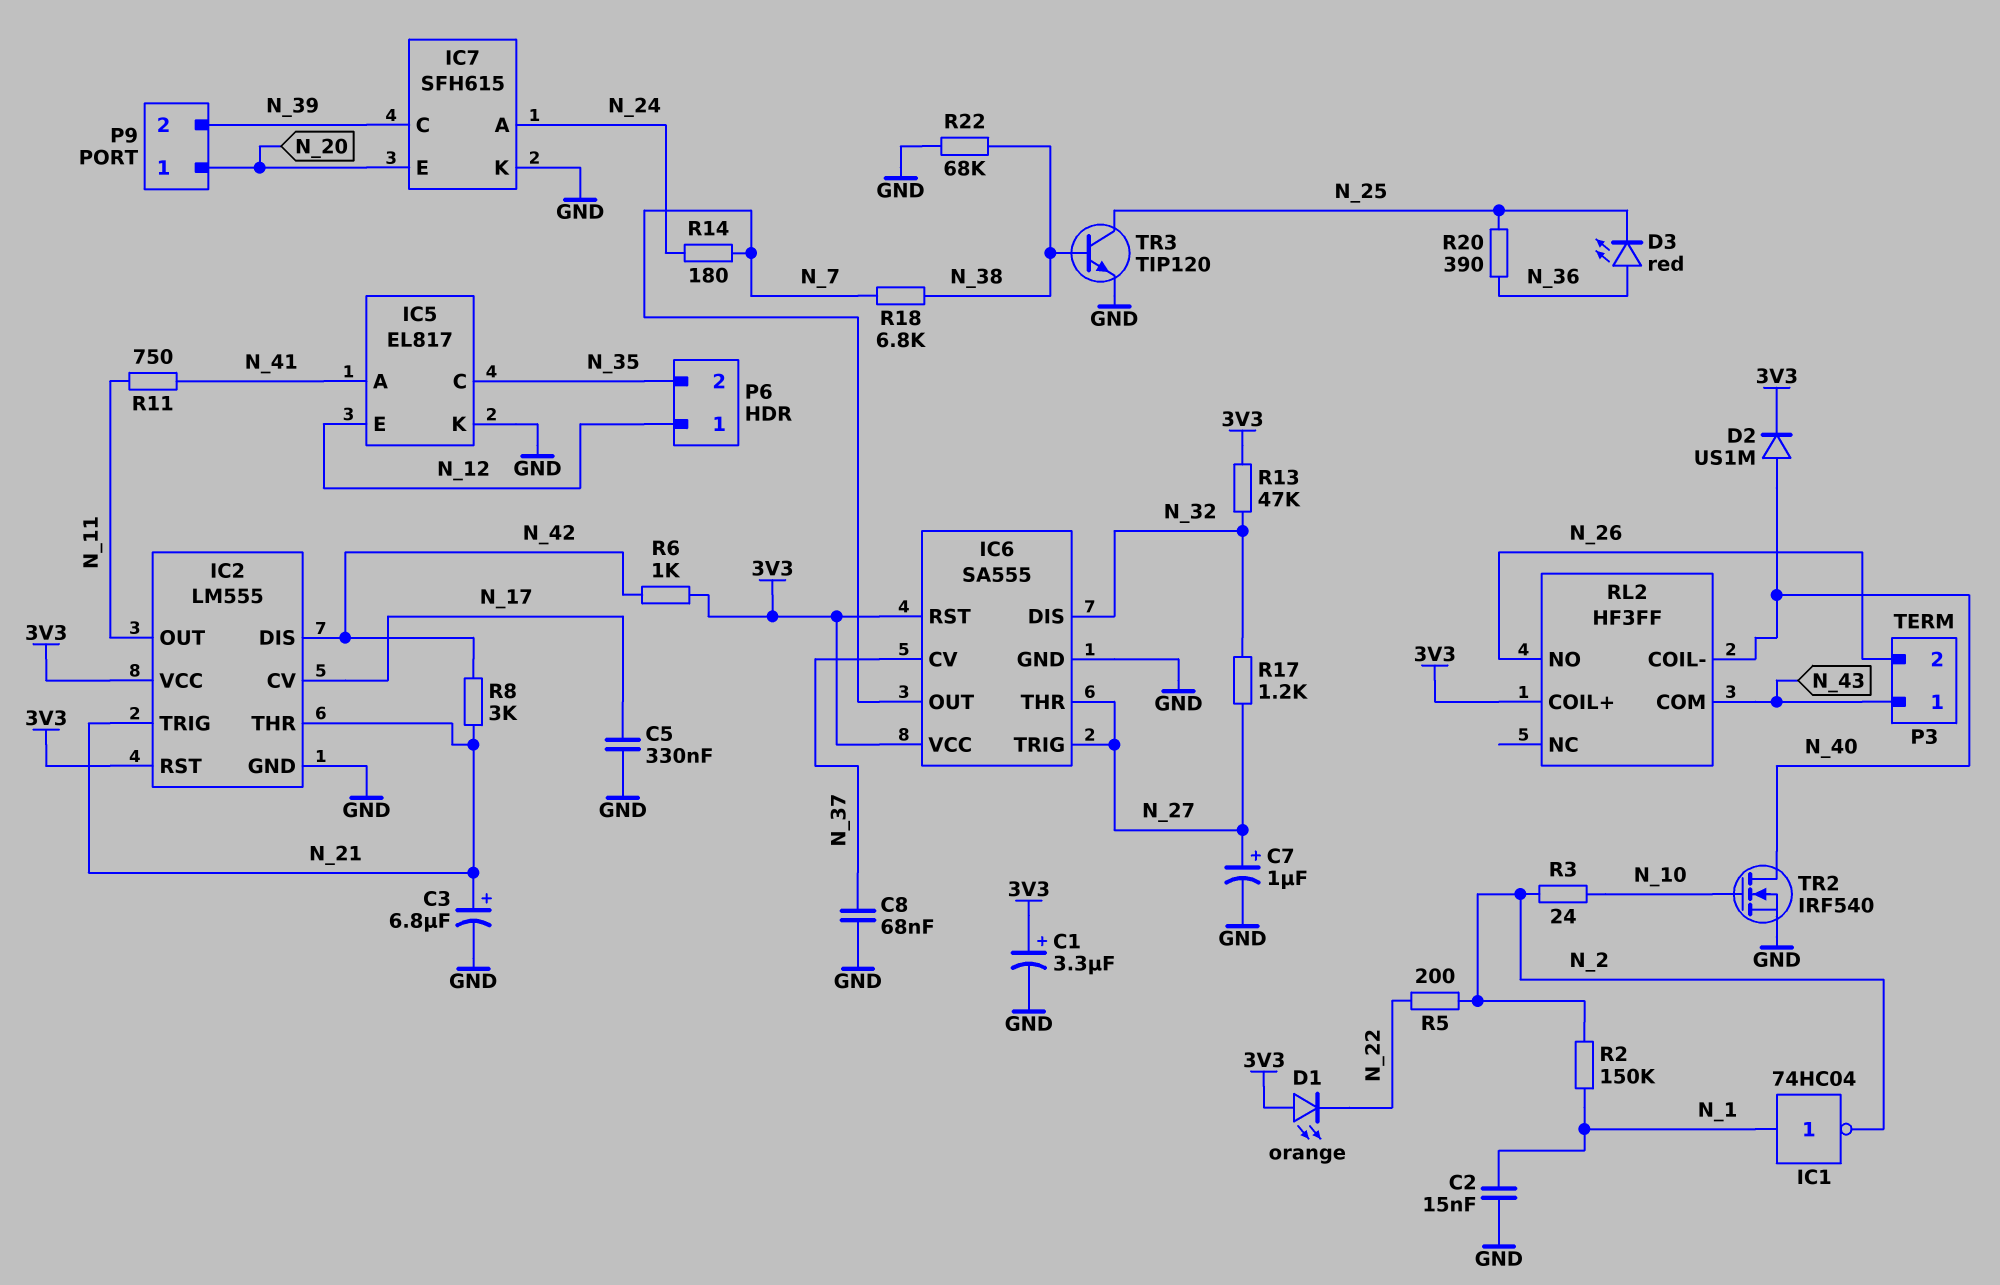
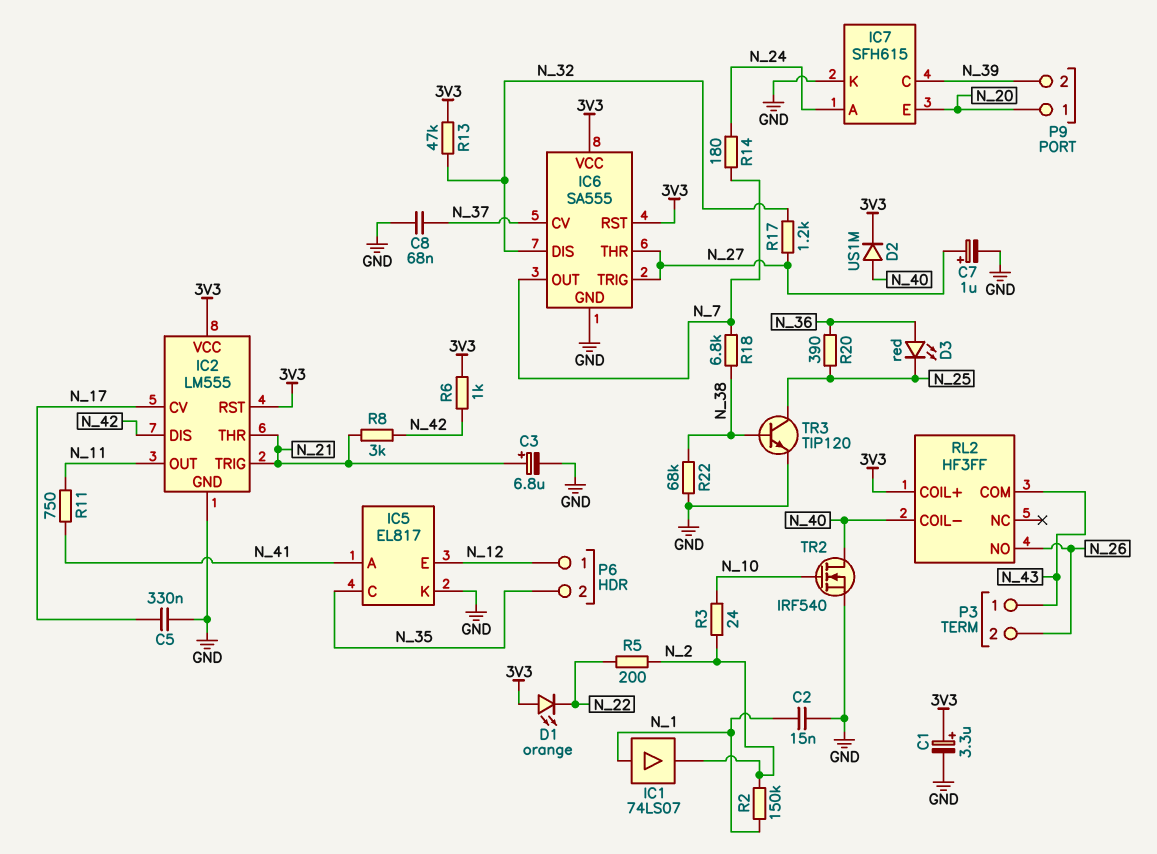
IC1: NOT 74HC04 (in N_1, out N_2) -> buffer 74LS07 (in N_1, out N_2)

